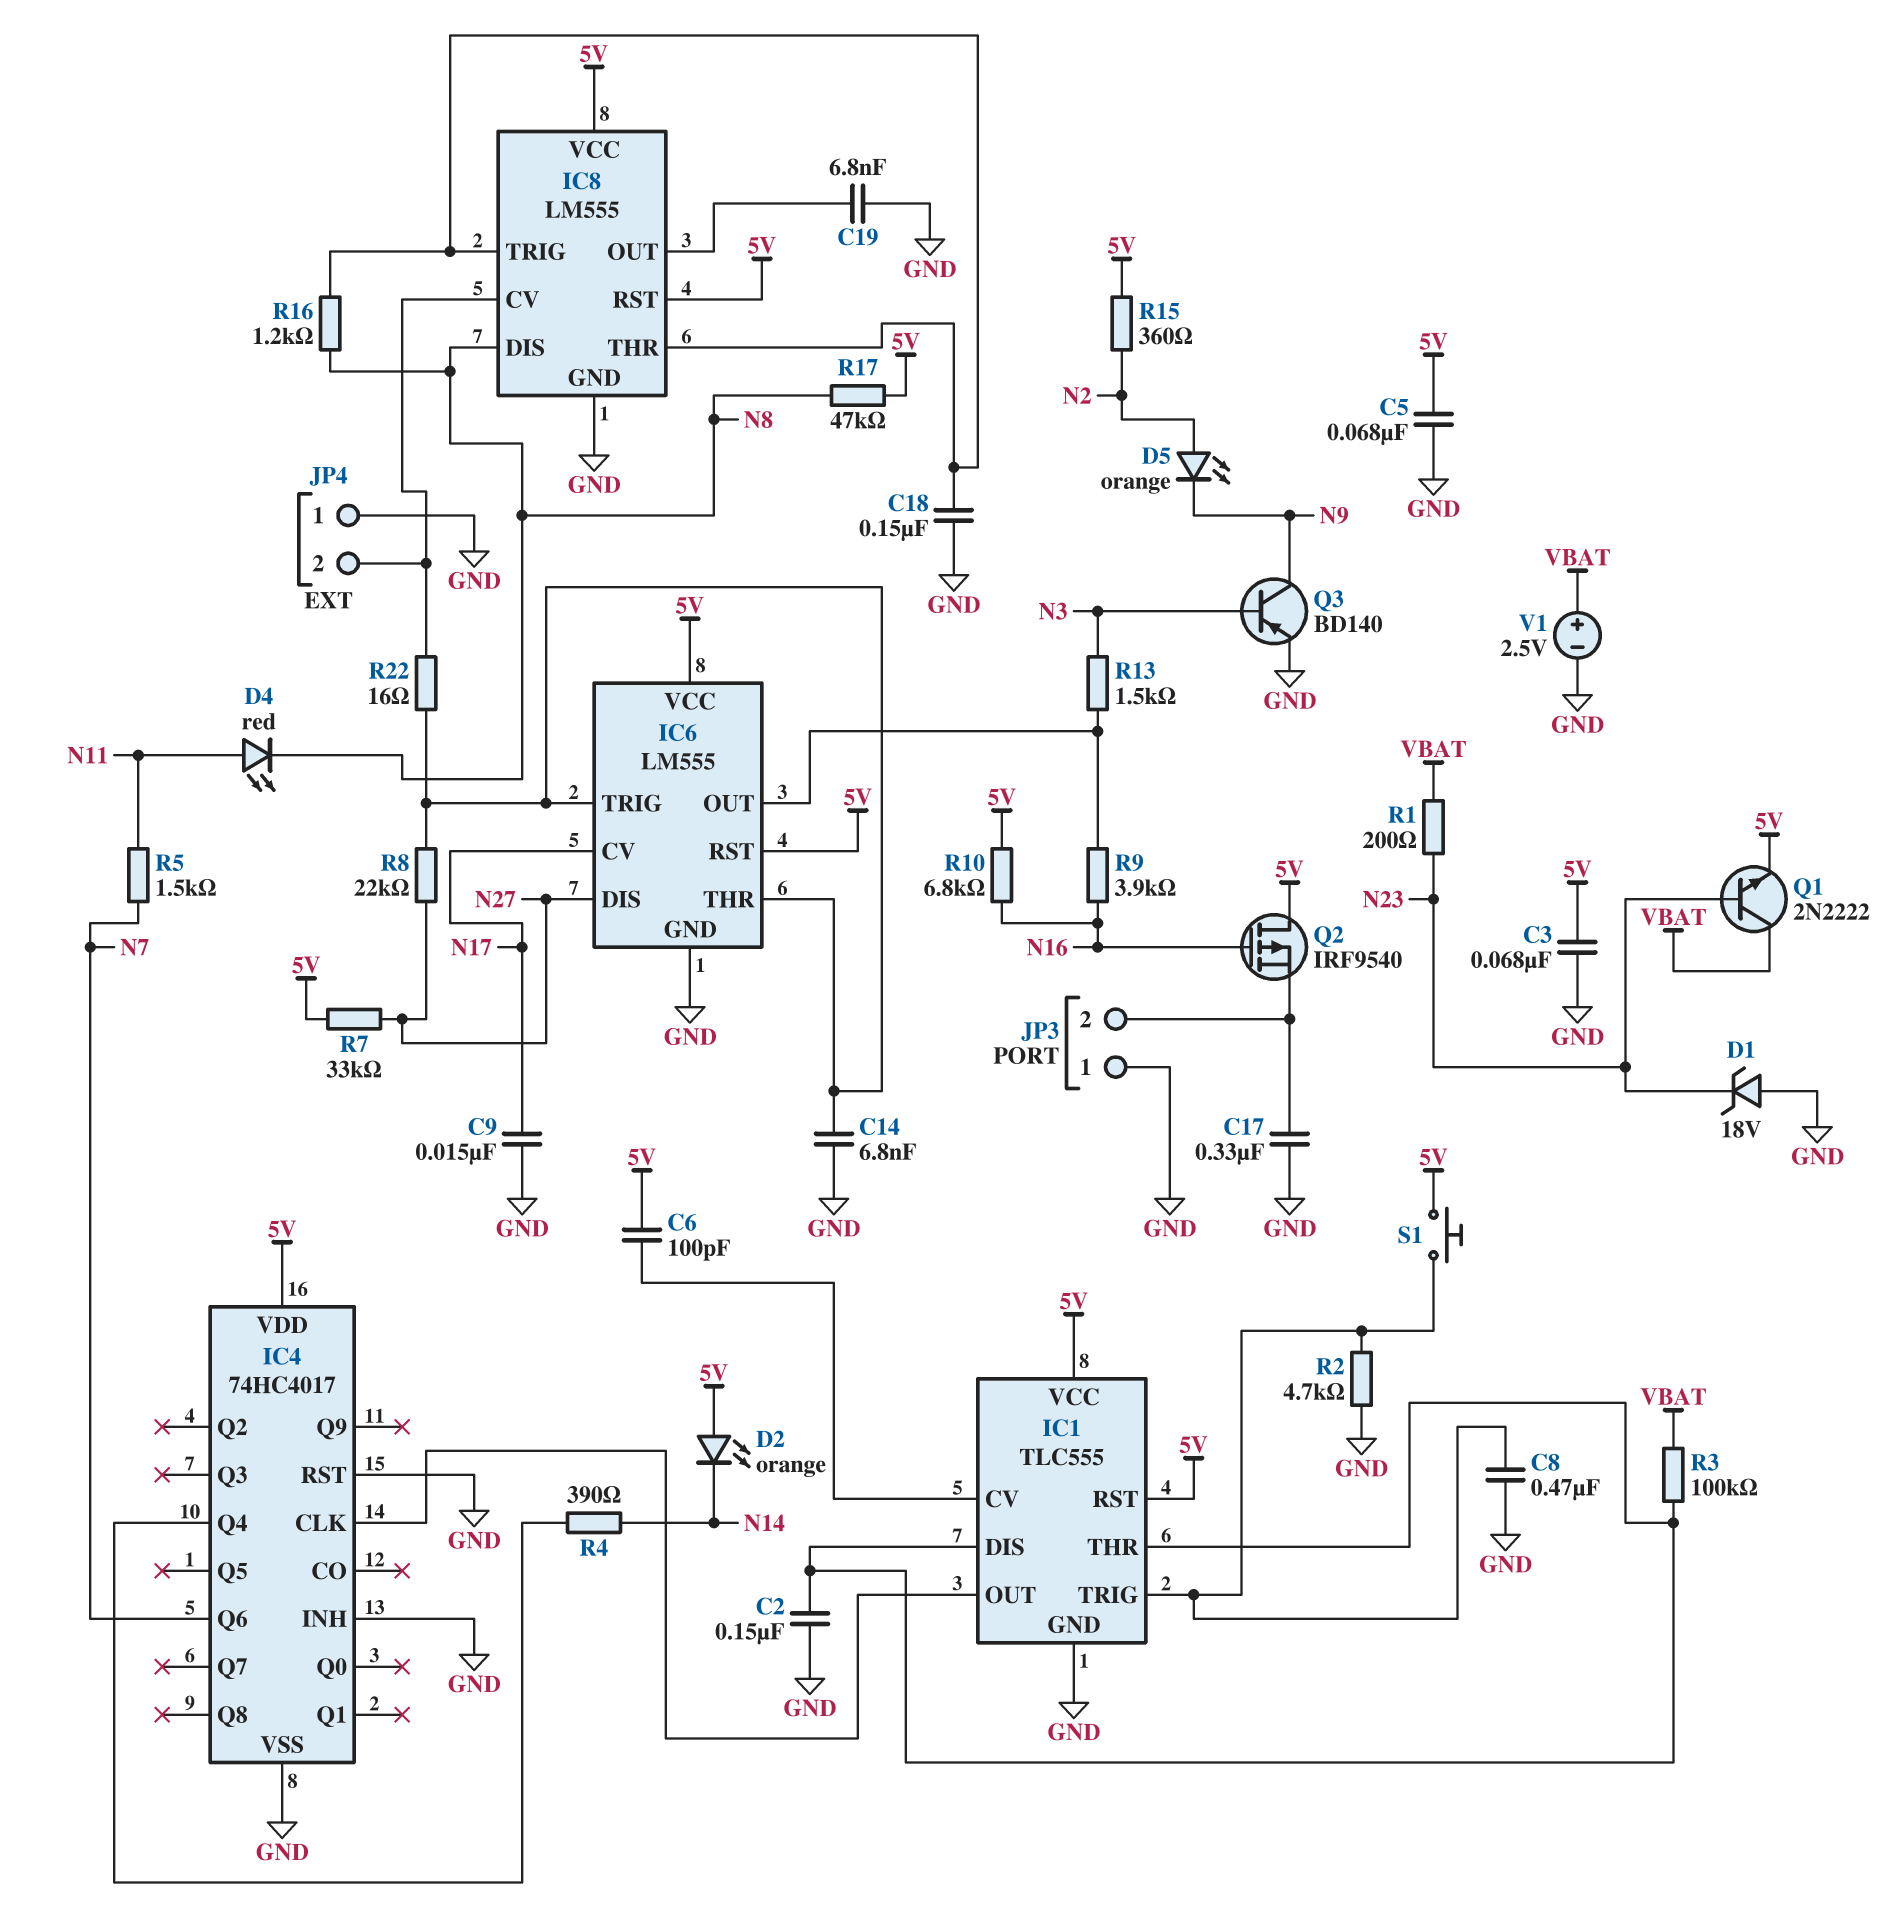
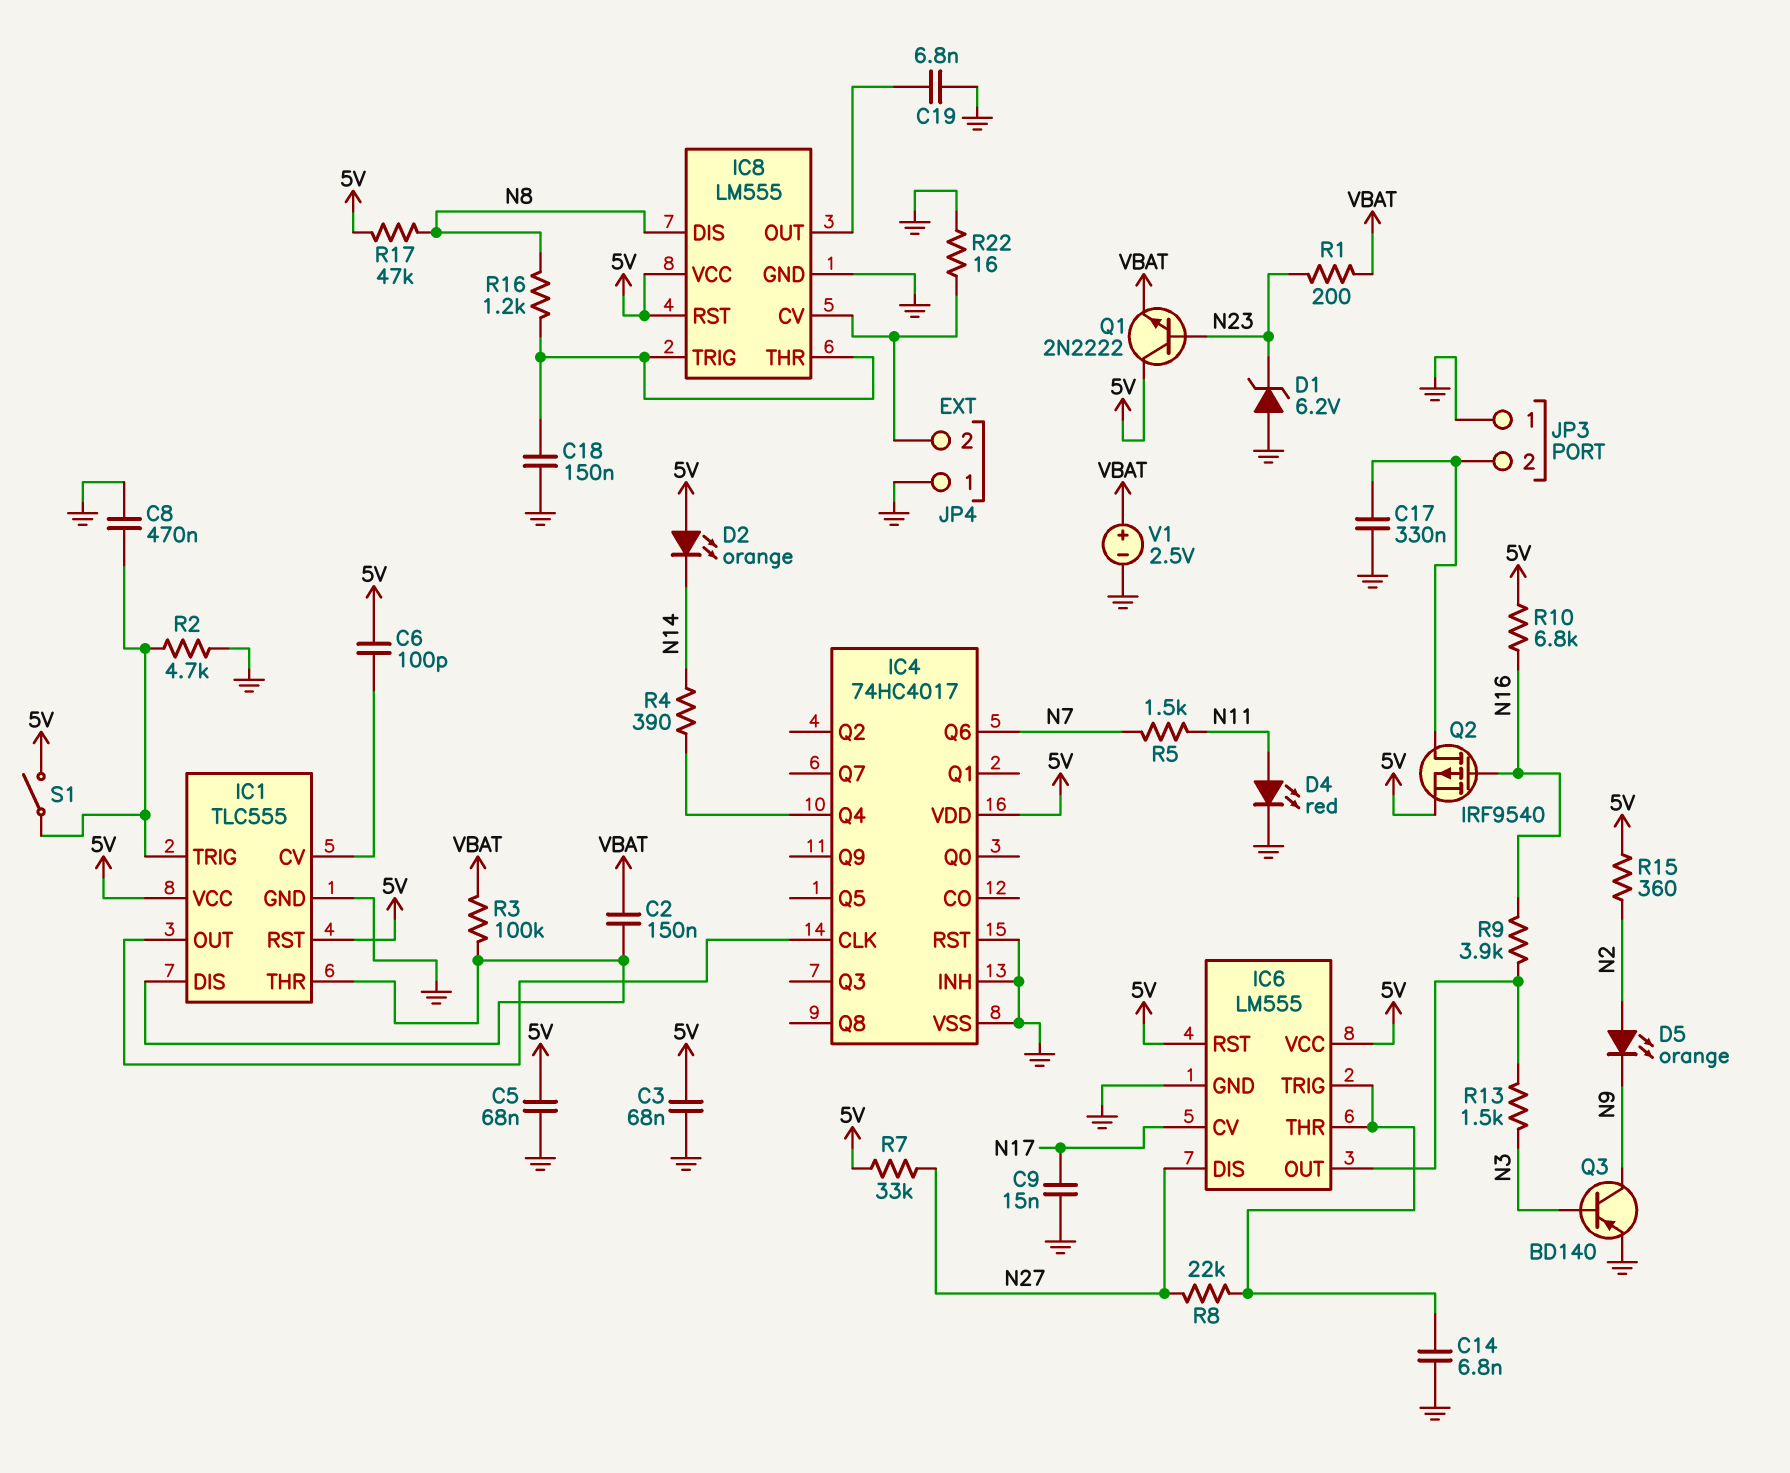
C2: 150nF (GND, IC1/DIS) -> 150nF (IC1/DIS, VBAT)
D1: zener 18V (A GND, K N23) -> zener 6.2V (A GND, K N23)
D4: LED red (A N11, K N8) -> LED red (A N11, K GND)
Q1: NPN 2N2222 (B N23, C VBAT, E 5V) -> NPN 2N2222 (B N23, C 5V, E VBAT)
Q2: PMOS IRF9540 (G N16, D 5V, S JP3/2) -> PMOS IRF9540 (G N16, D JP3/2, S 5V)
R22: 16 (IC6/THR, IC8/CV) -> 16 (GND, IC8/CV)
S1: button (5V, IC1/TRIG) -> switch (5V, IC1/TRIG)

